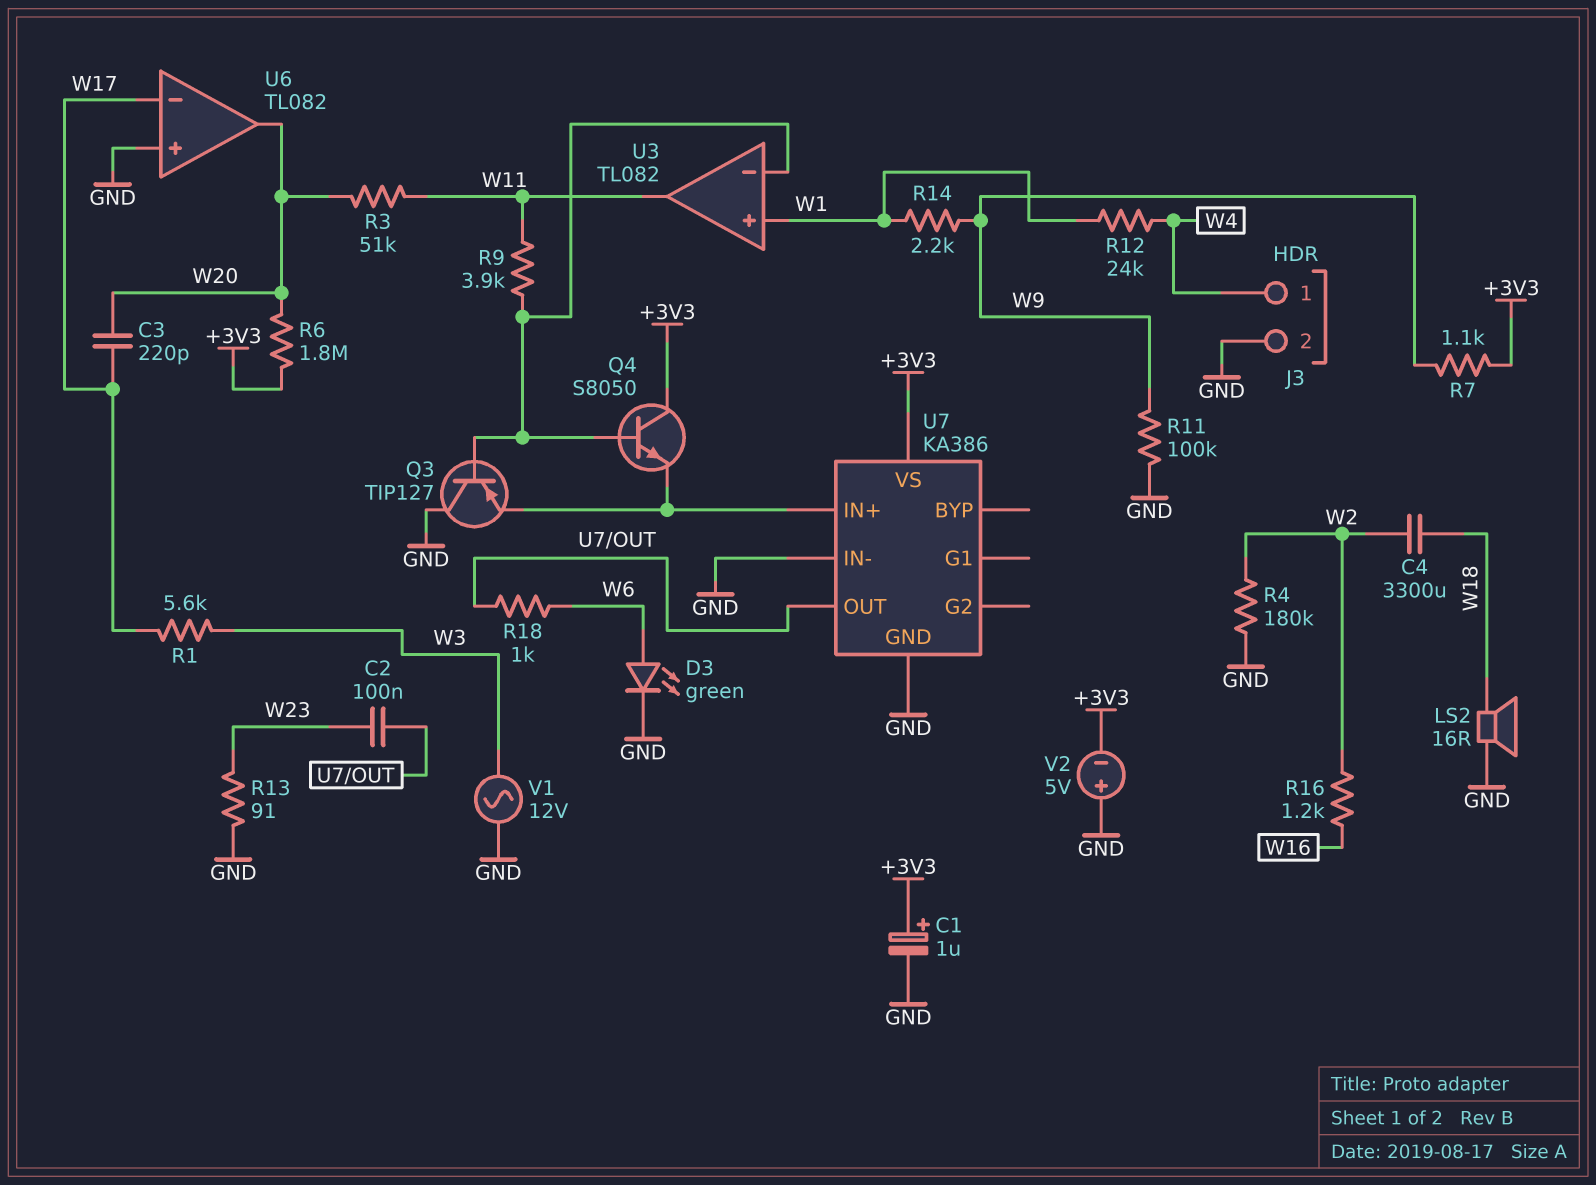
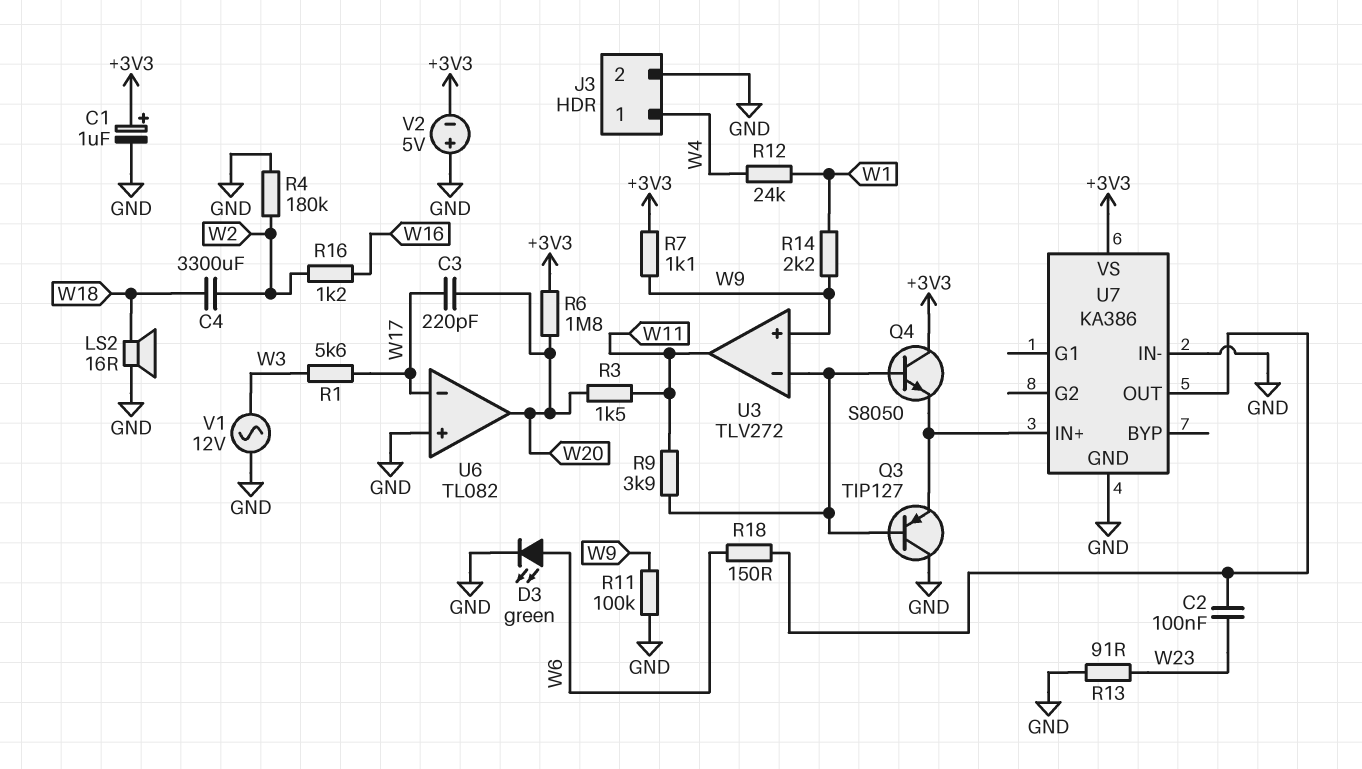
R3: 51k (W11, W20) -> 1.5k (W11, W20)
R18: 1k (U7/OUT, W6) -> 150 (U7/OUT, W6)
U3: TL082 -> TLV272
U3 pin in+: W1 -> W9

